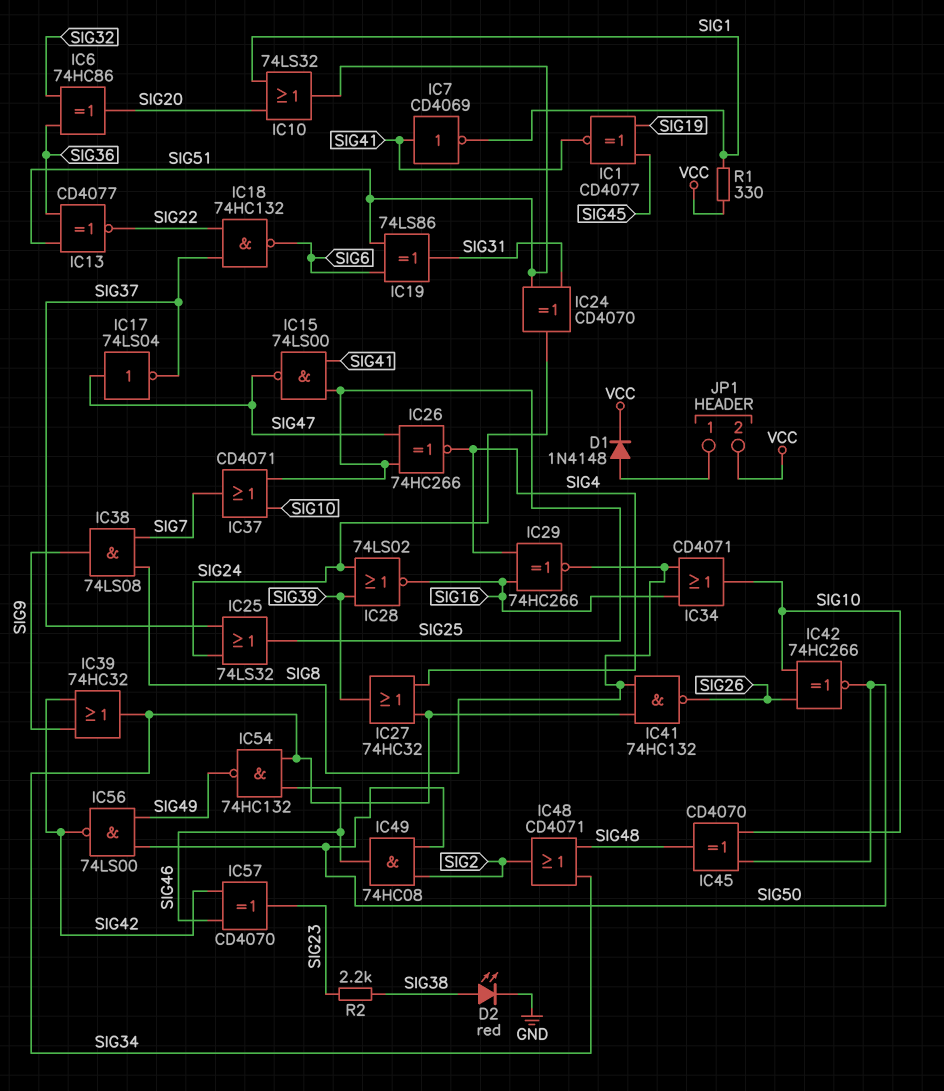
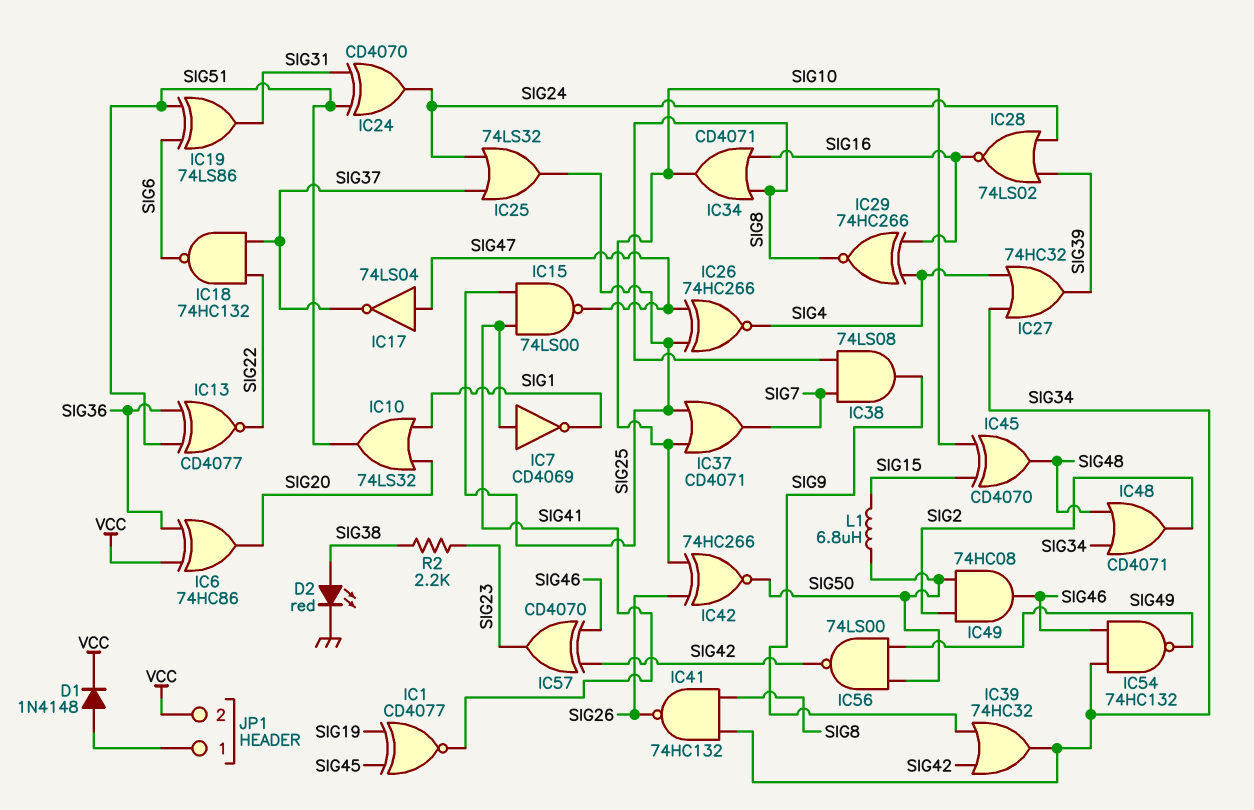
IC6: XOR 74HC86 (in SIG32, in SIG36, out SIG20) -> XOR 74HC86 (in SIG36, in VCC, out SIG20)
IC45: XOR CD4070 (in SIG10, in SIG50, out SIG48) -> XOR CD4070 (in SIG10, in SIG15, out SIG48)
L1: none -> 6.8uH (SIG15, SIG50)
R1: 330 (SIG1, VCC) -> none

